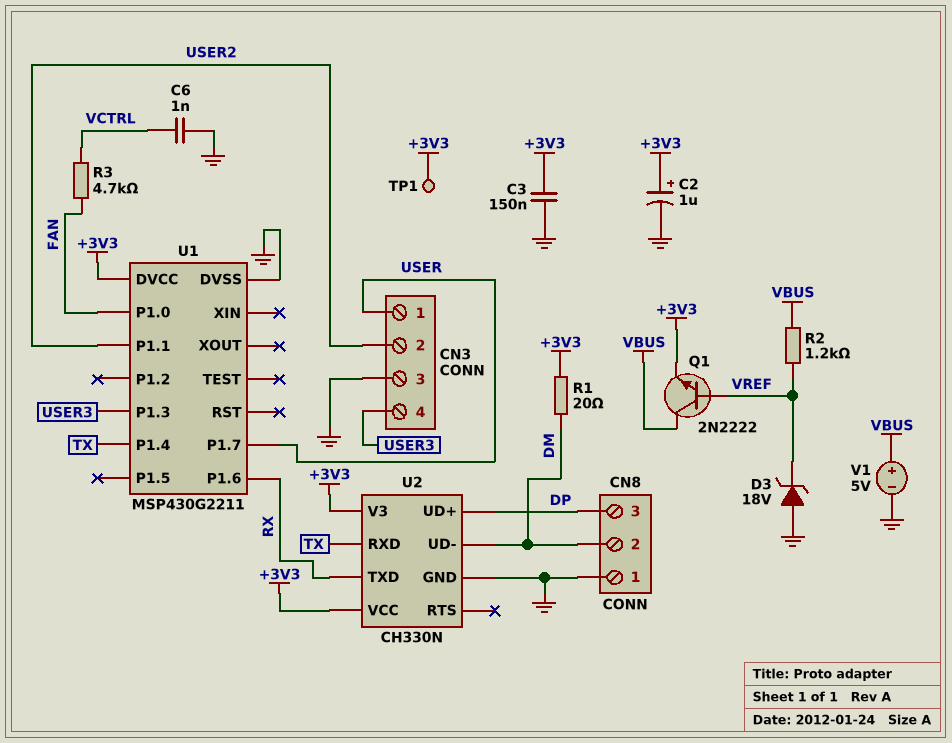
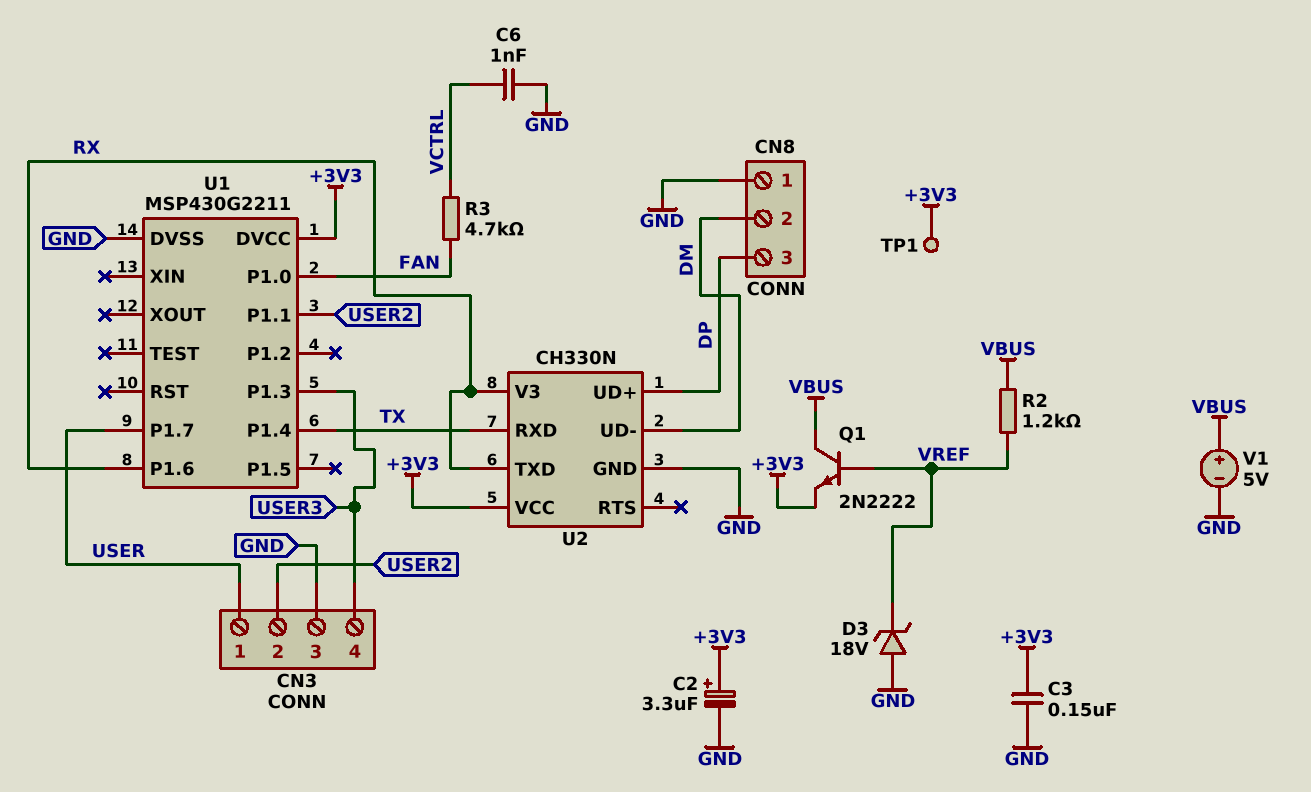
C2: 1uF (plus +3V3, minus GND) -> 3.3uF (plus +3V3, minus GND)
R1: 20 (+3V3, DM) -> none
U2 pin V3: +3V3 -> RX

